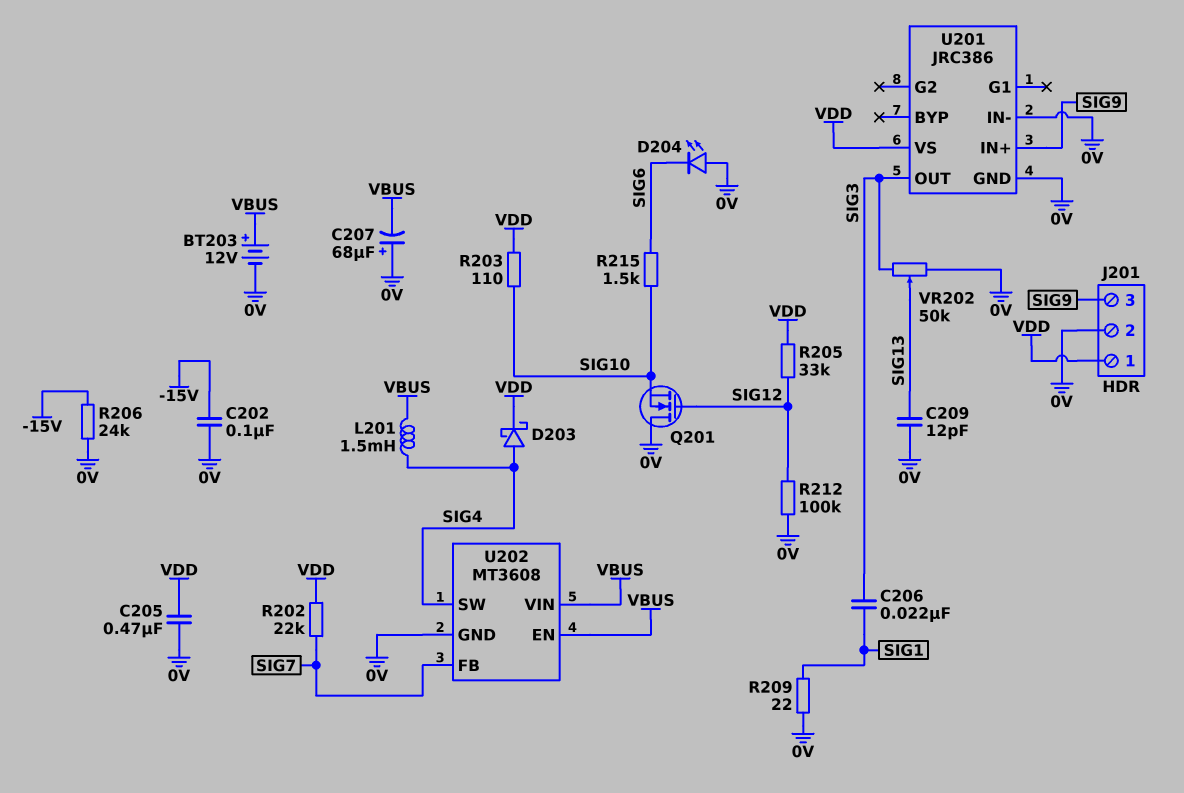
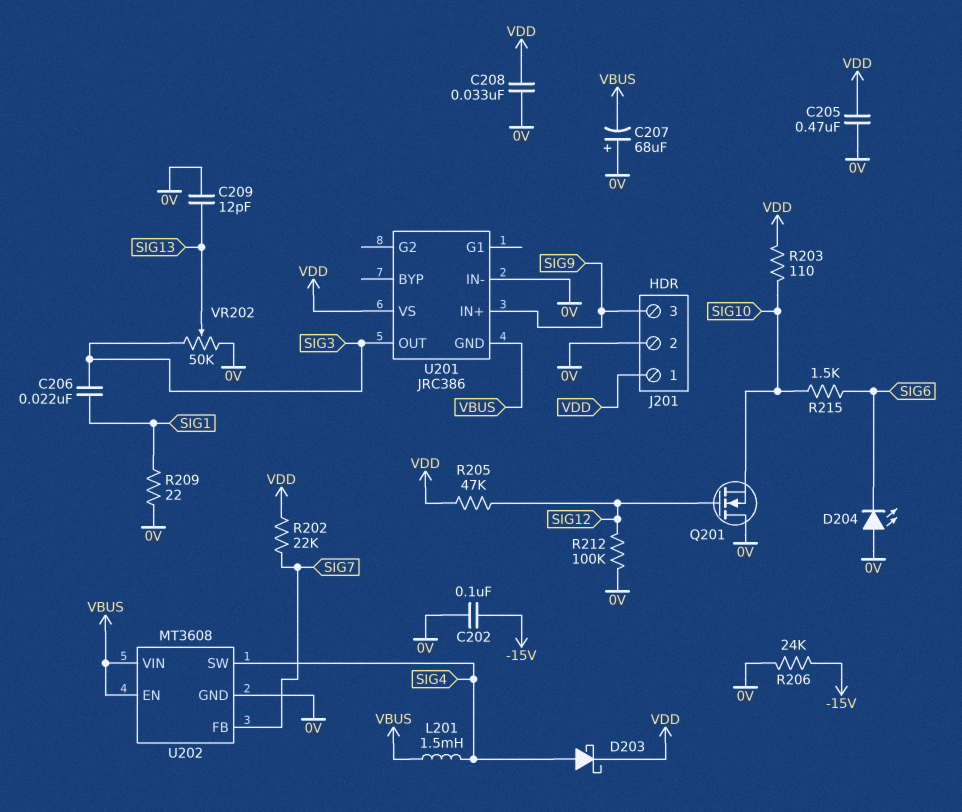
BT203: 12V (plus VBUS, minus 0V) -> none
C208: none -> 33nF (0V, VDD)
R205: 33k (SIG12, VDD) -> 47k (SIG12, VDD)
U201 pin GND: 0V -> VBUS

